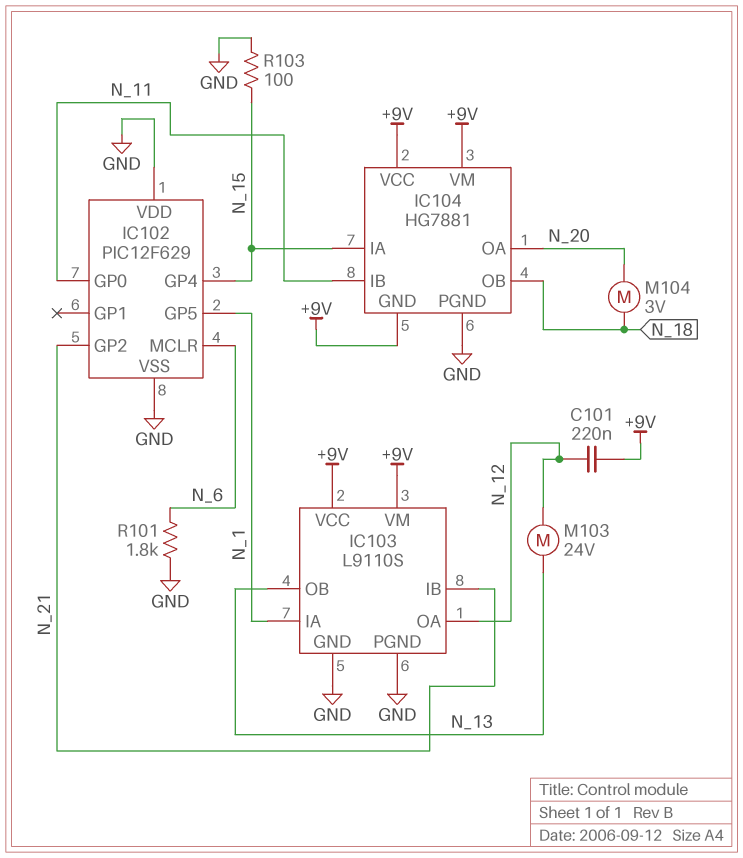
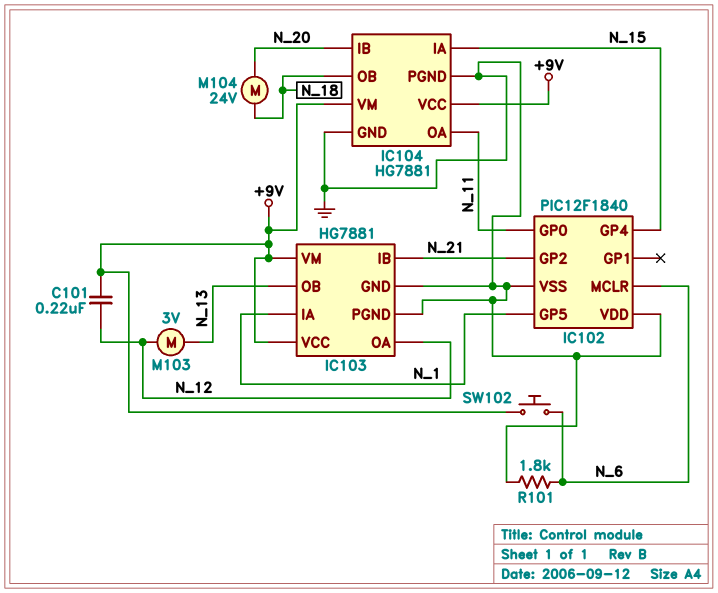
IC102: PIC12F629 -> PIC12F1840
IC103: L9110S -> HG7881
IC104 pin GND: +9V -> GND
IC104 pin IB: N_11 -> N_20
IC104 pin OA: N_20 -> N_11
M103: motor 24V (N_12, N_13) -> motor 3V (N_12, N_13)
M104: motor 3V (N_18, N_20) -> motor 24V (N_18, N_20)
R103: 100 (GND, N_15) -> none
SW102: none -> button (+9V, N_6)

